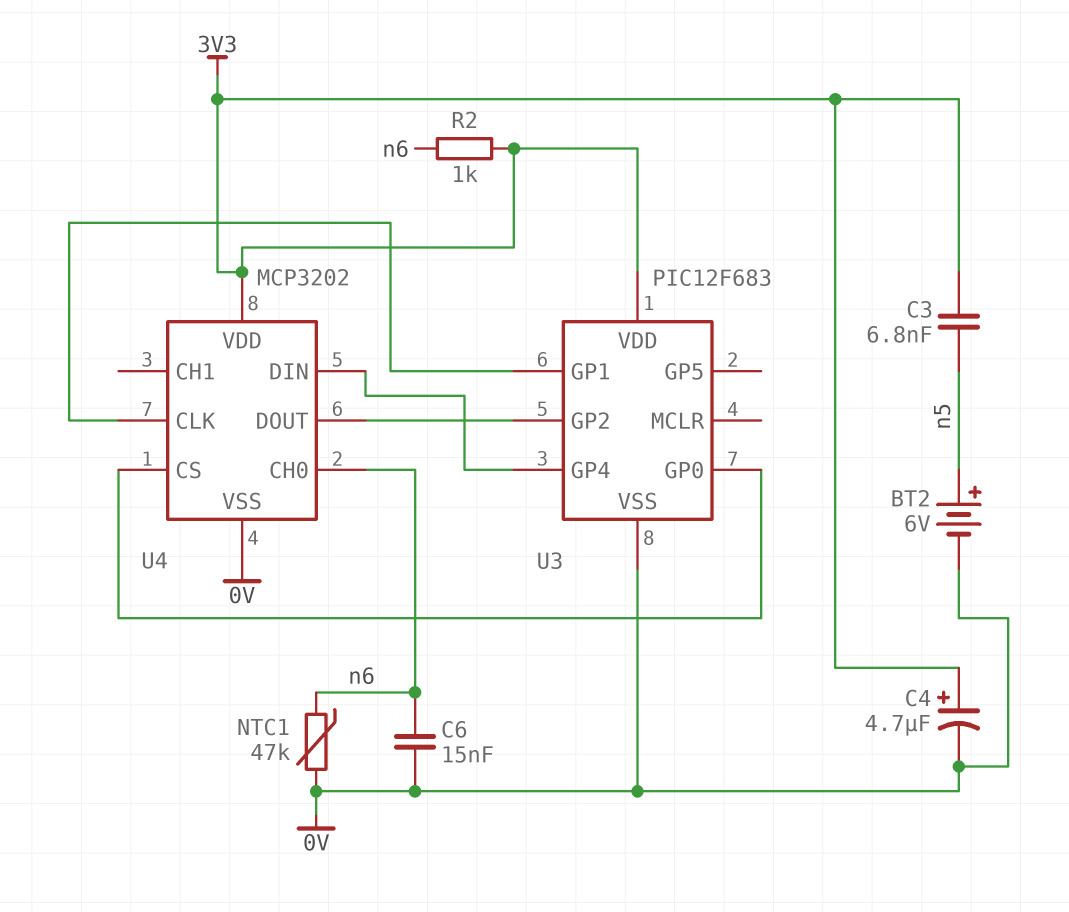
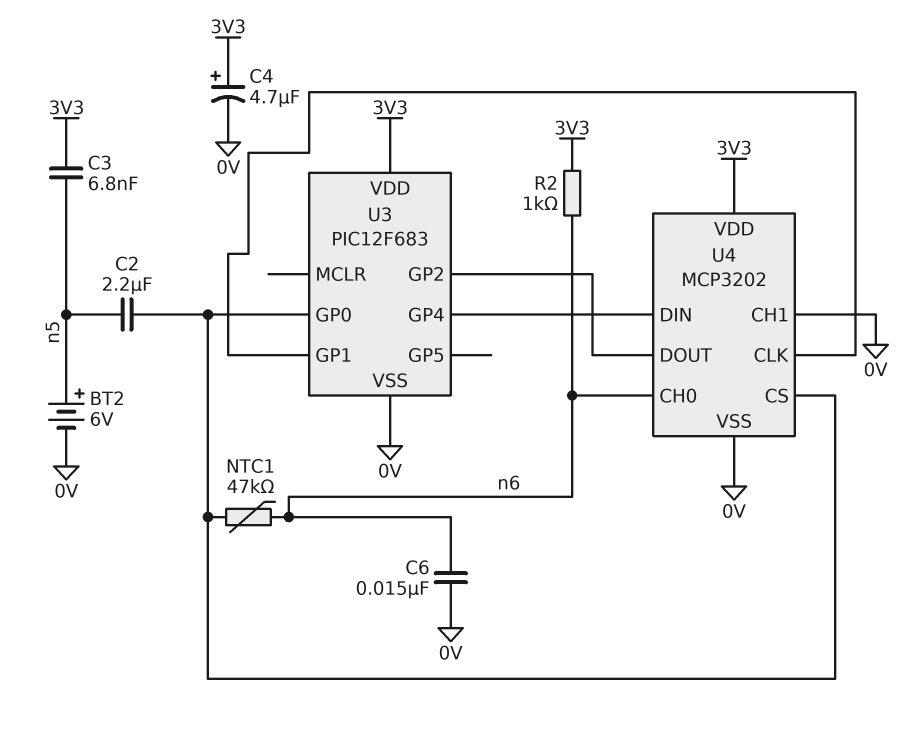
C2: none -> 2.2uF (U3/GP0, n5)
NTC1: 47k (0V, n6) -> 47k (U3/GP0, n6)
U4 pin CH1: none -> 0V

